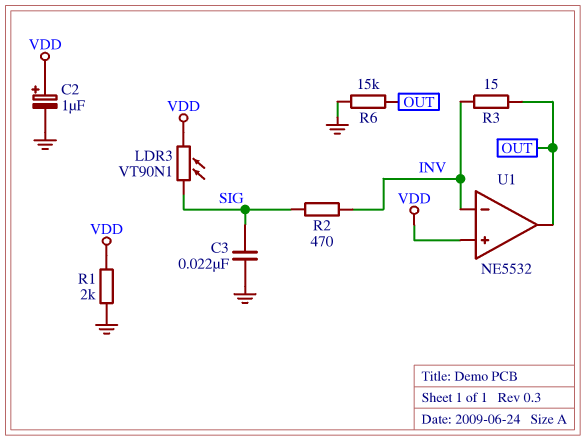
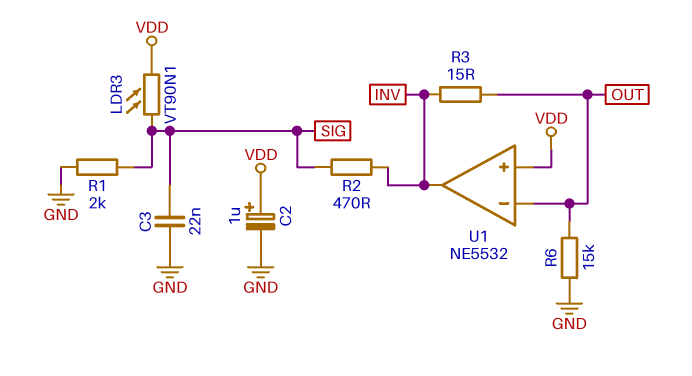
R1: 2k (GND, VDD) -> 2k (GND, SIG)
U1 pin in-: INV -> OUT
U1 pin out: OUT -> INV

